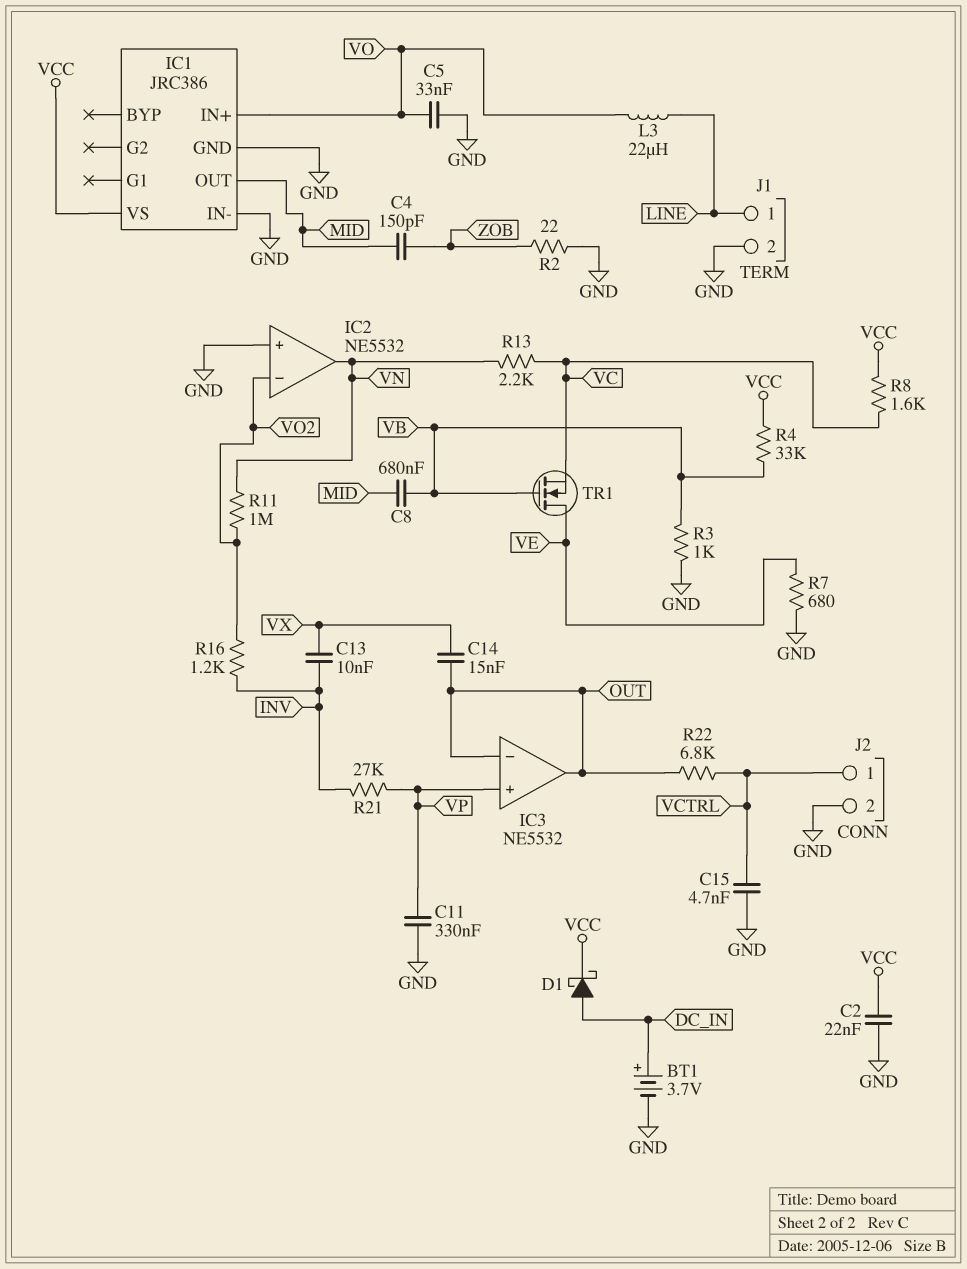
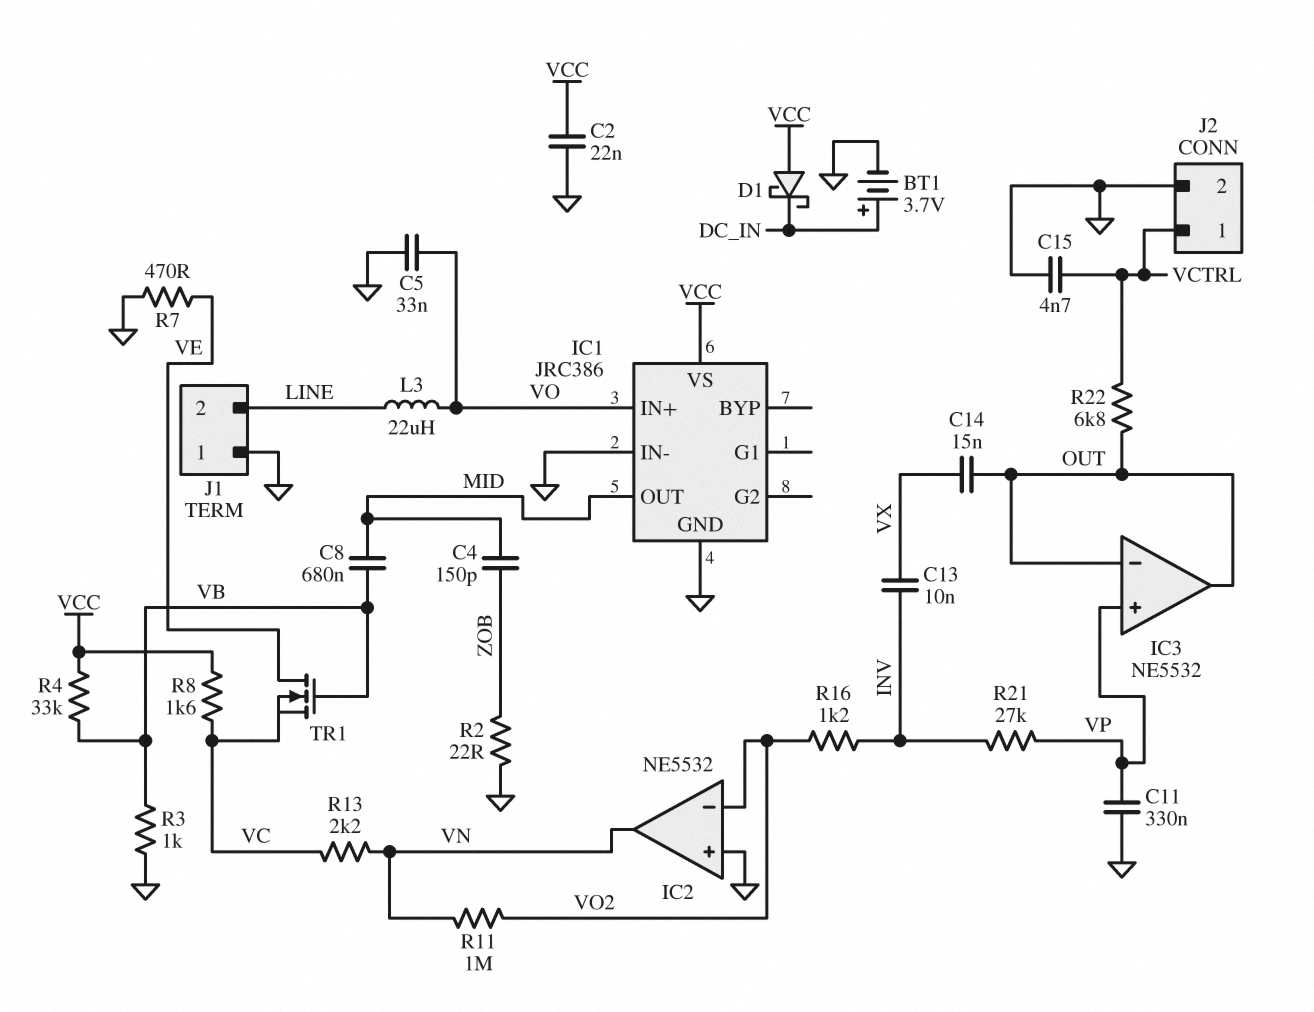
D1: schottky (A DC_IN, K VCC) -> schottky (A VCC, K DC_IN)
J1 pin 1: LINE -> GND
J1 pin 2: GND -> LINE
R7: 680 (GND, VE) -> 470 (GND, VE)

